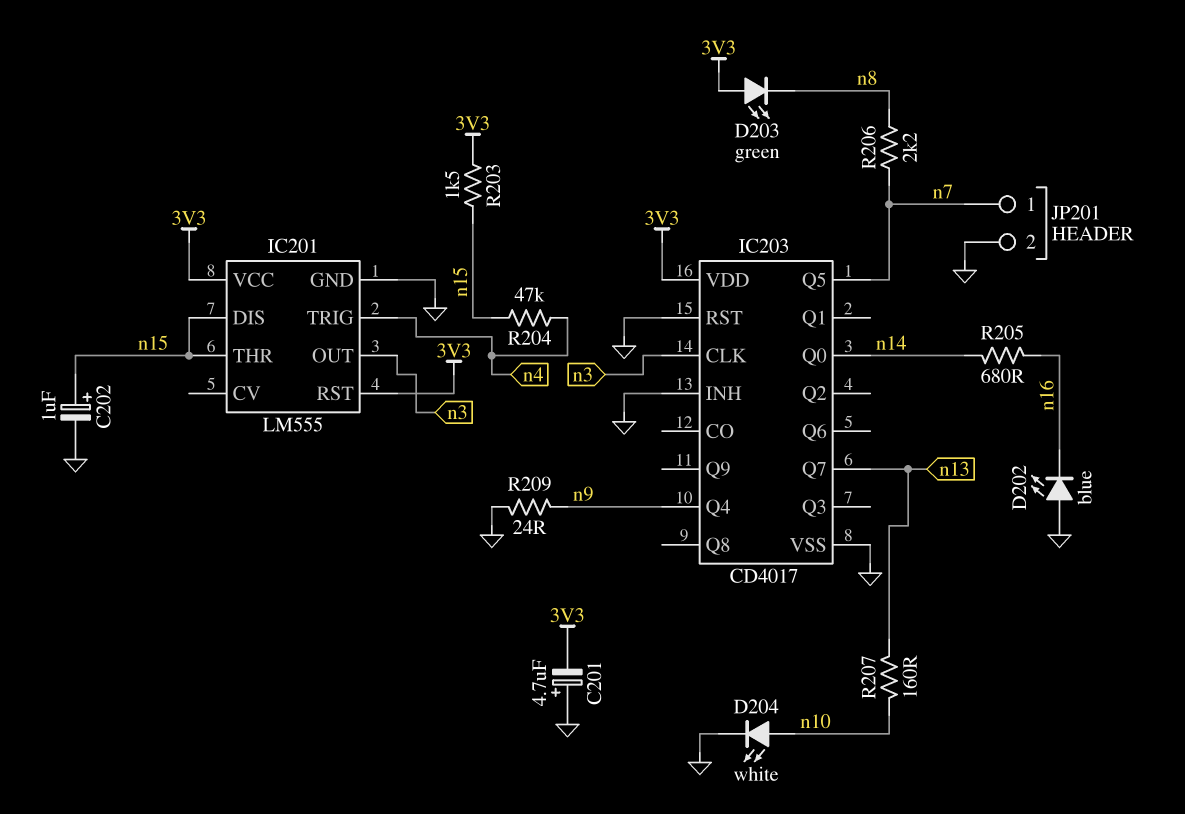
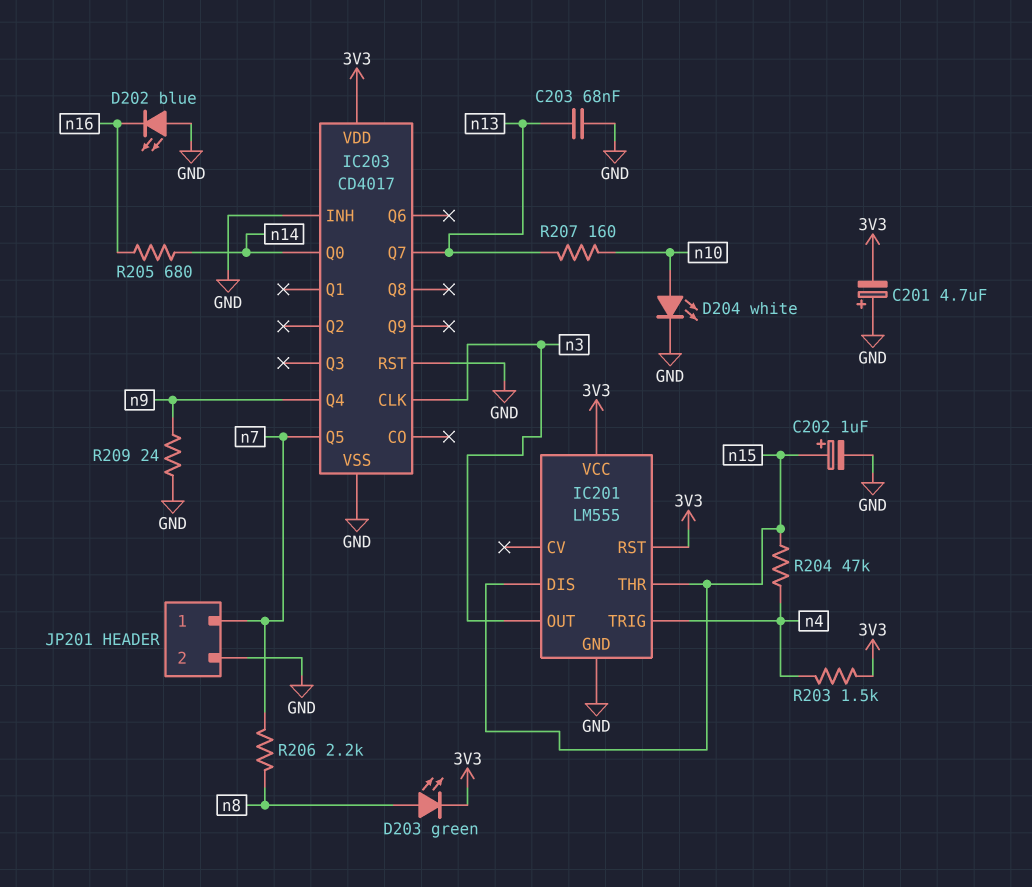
C203: none -> 68nF (GND, n13)
D203: LED green (A 3V3, K n8) -> LED green (A n8, K 3V3)
R203: 1.5k (3V3, n15) -> 1.5k (3V3, n4)

